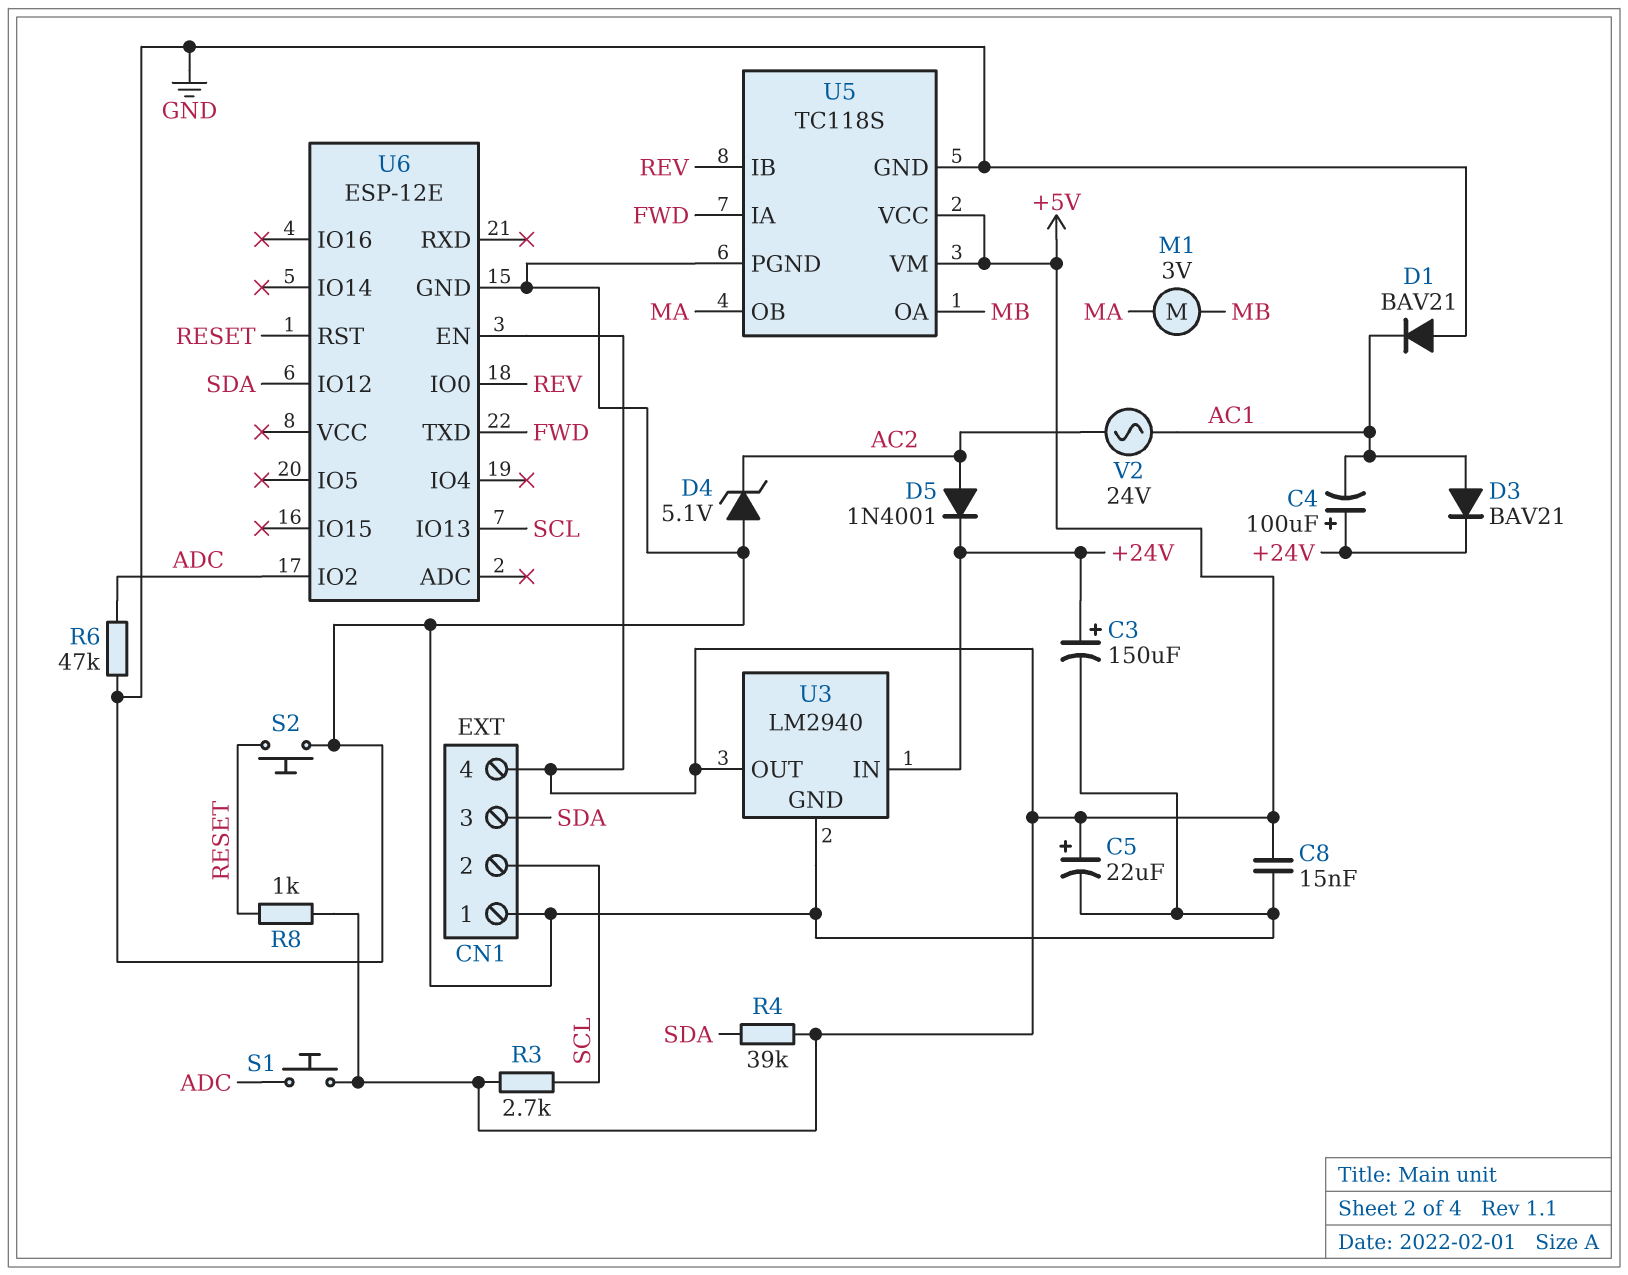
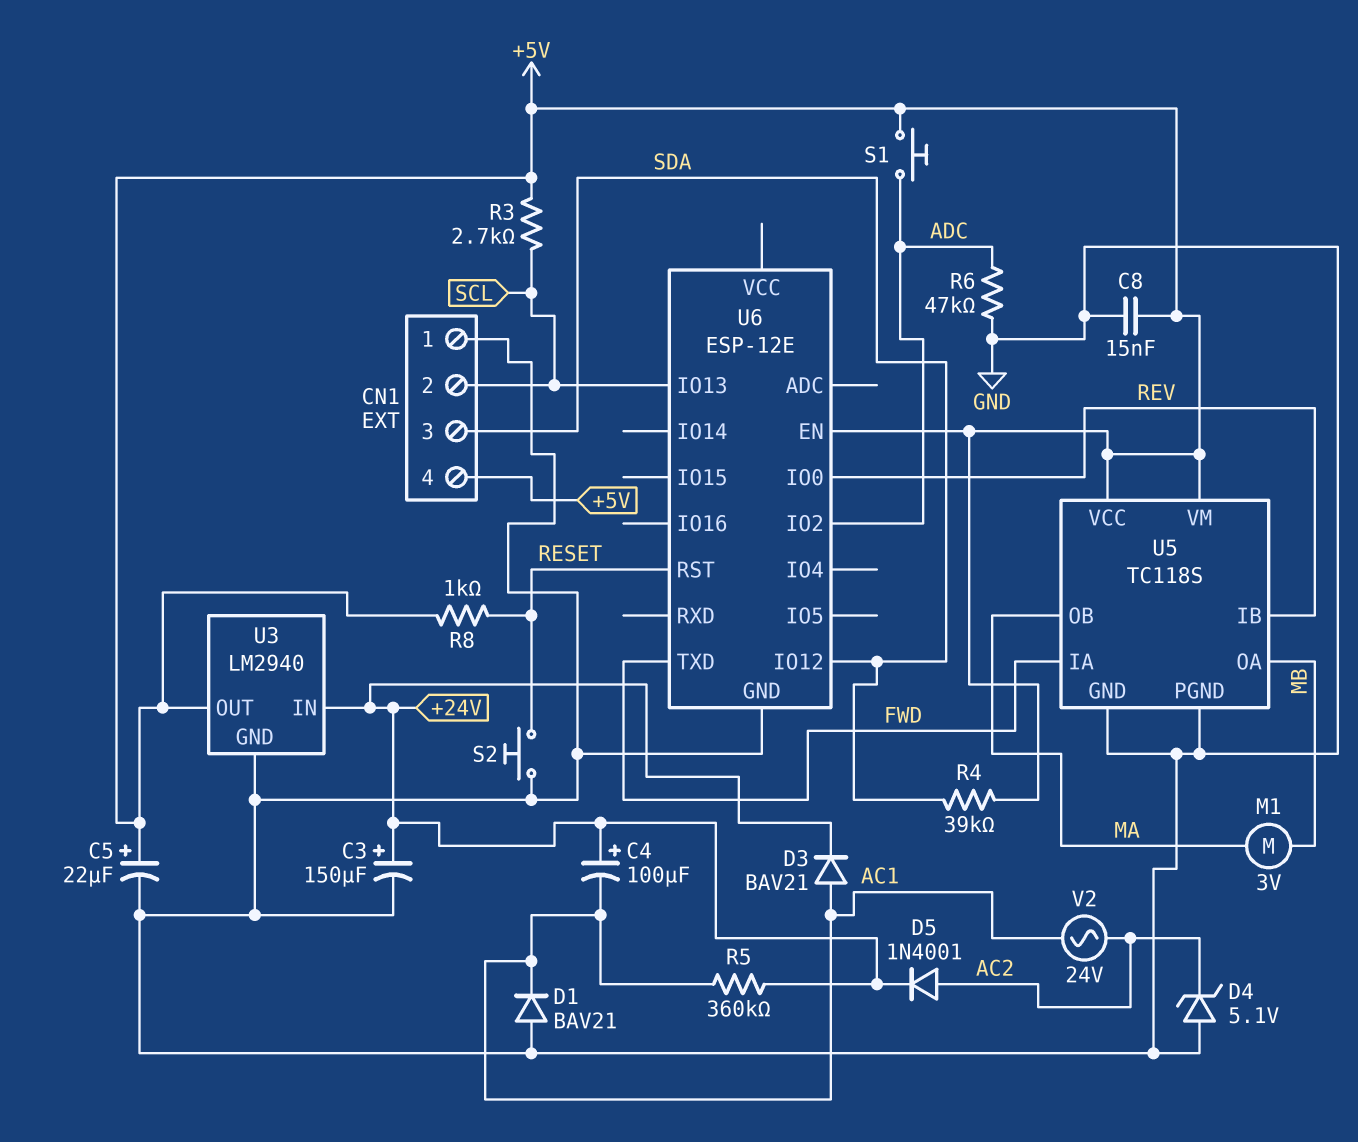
R5: none -> 360k (+24V, AC1)

